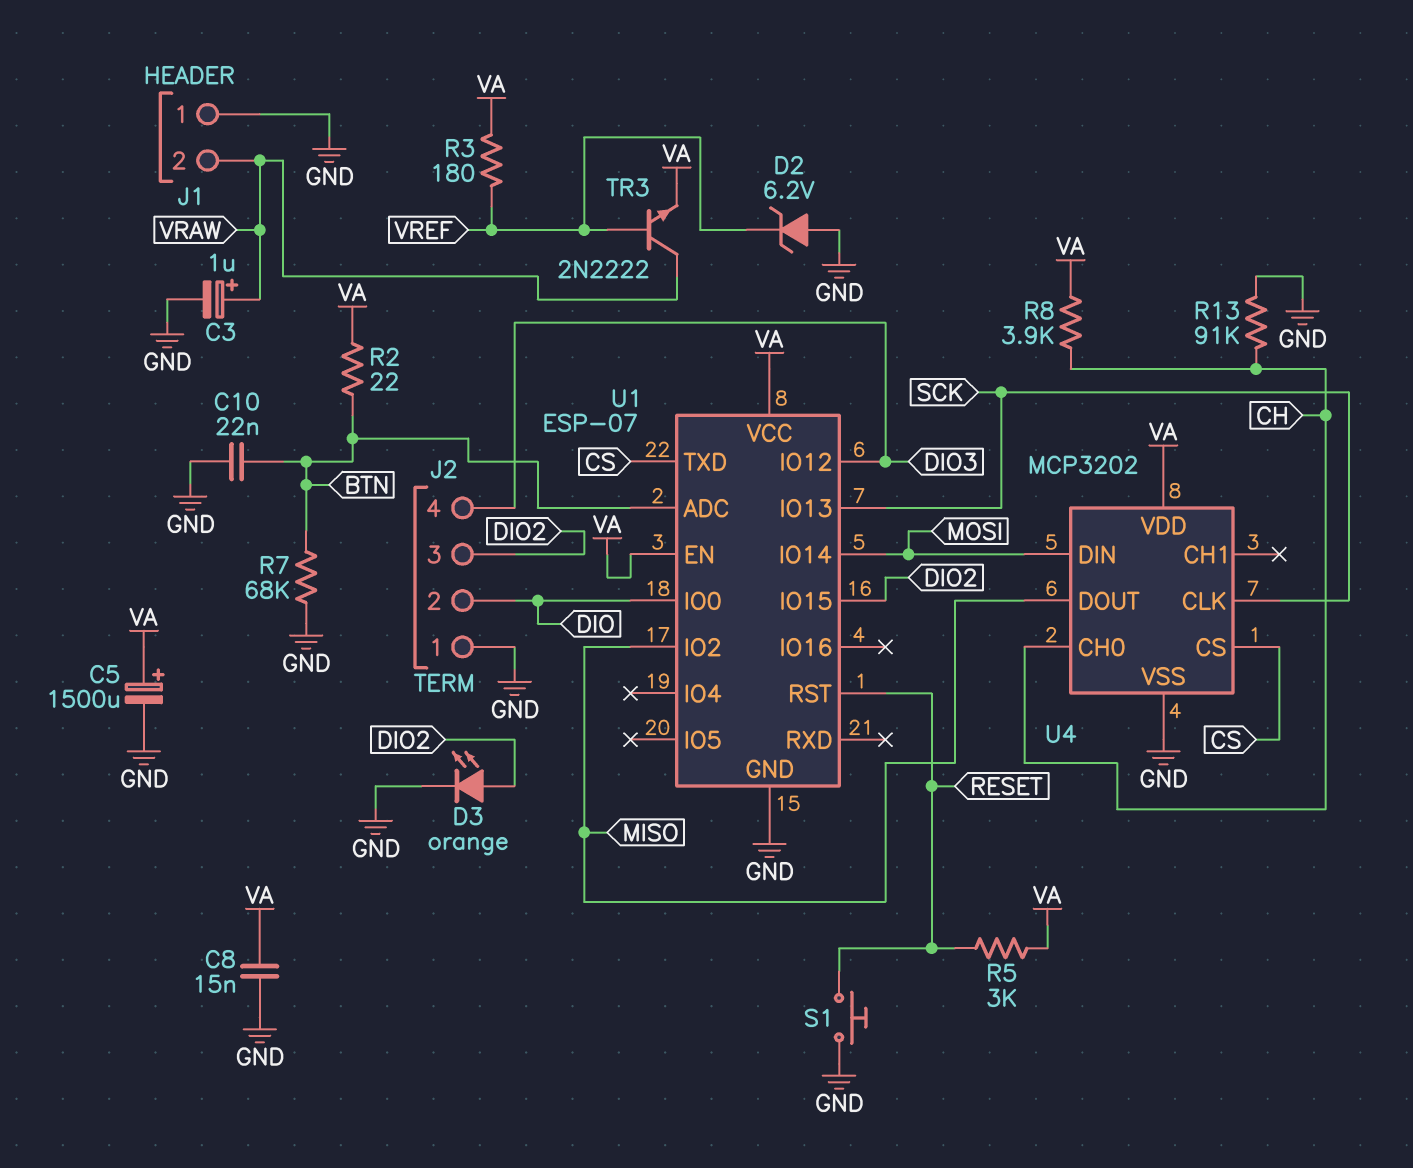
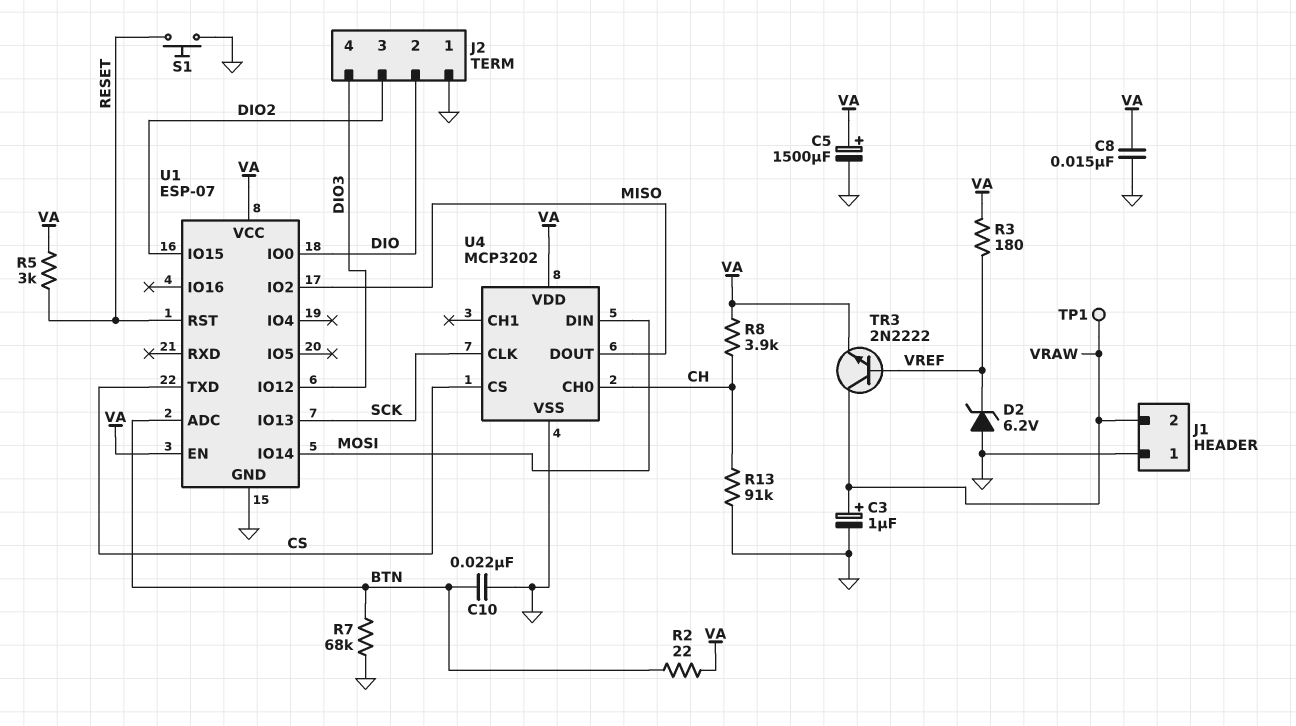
D3: LED orange (A DIO2, K GND) -> none
TP1: none -> test point (VRAW)

